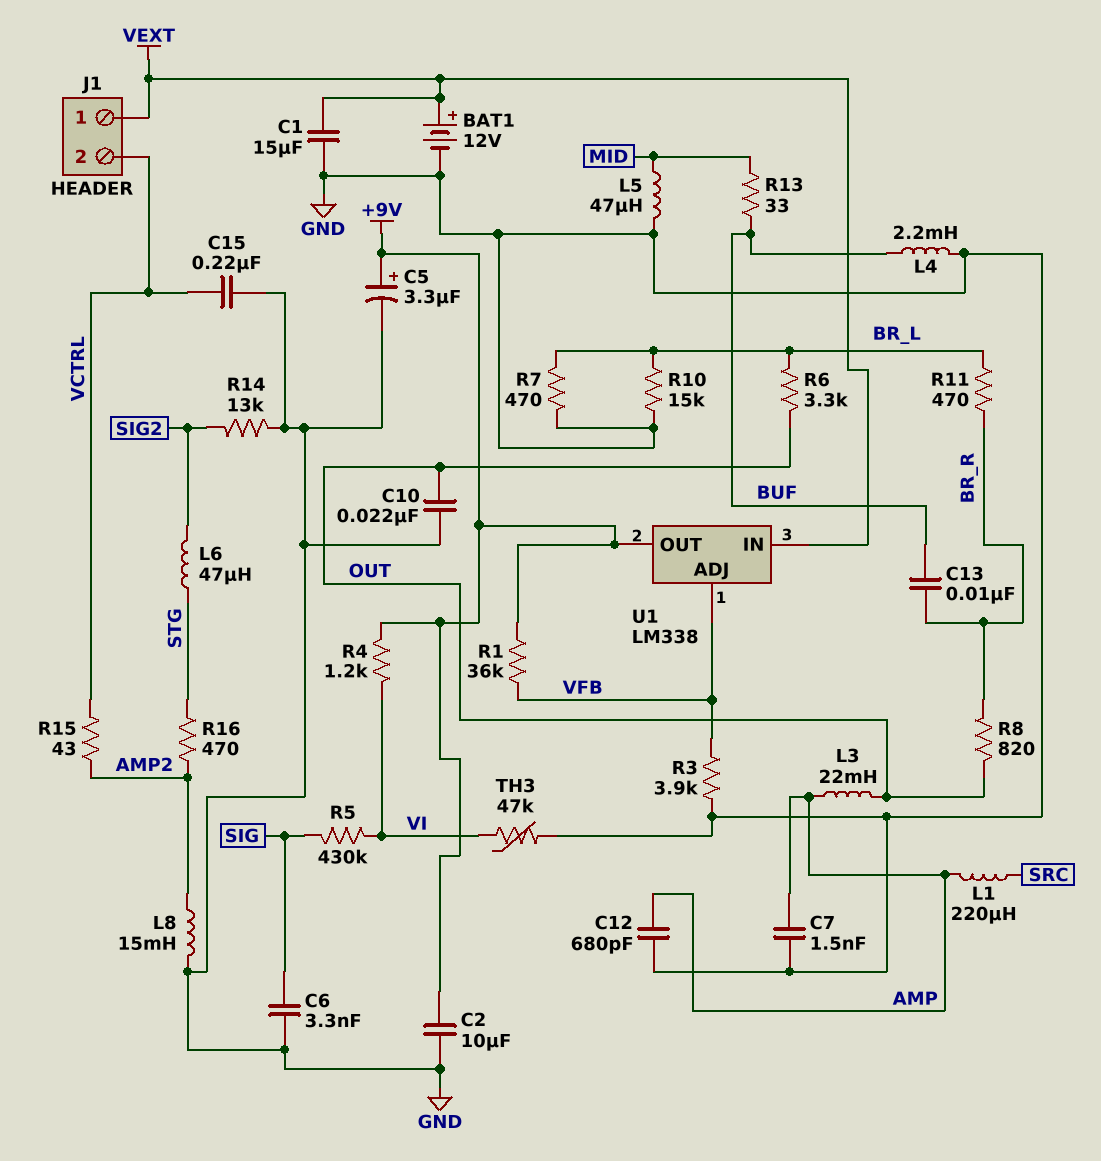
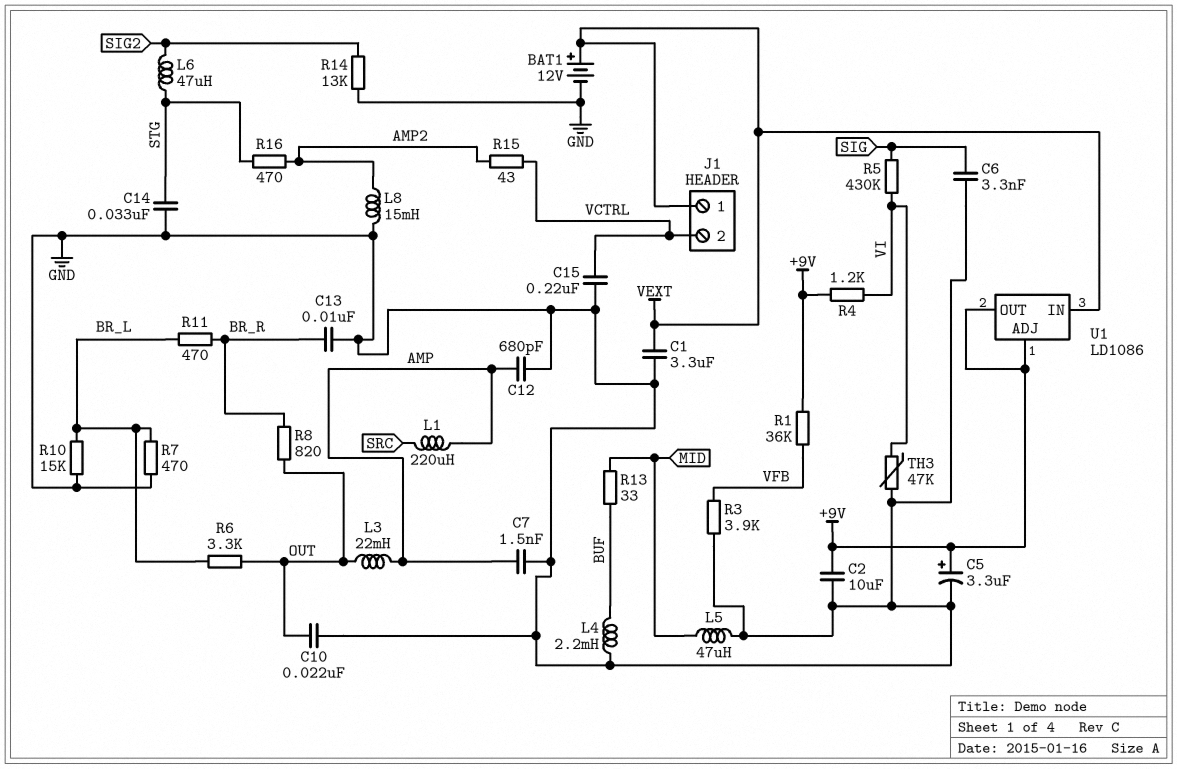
C1: 15uF (GND, VEXT) -> 3.3uF (GND, VEXT)
C13: 10nF (BR_R, BUF) -> 10nF (BR_R, GND)
C14: none -> 33nF (GND, STG)
U1: LM338 -> LD1086
U1 pin ADJ: VFB -> +9V

